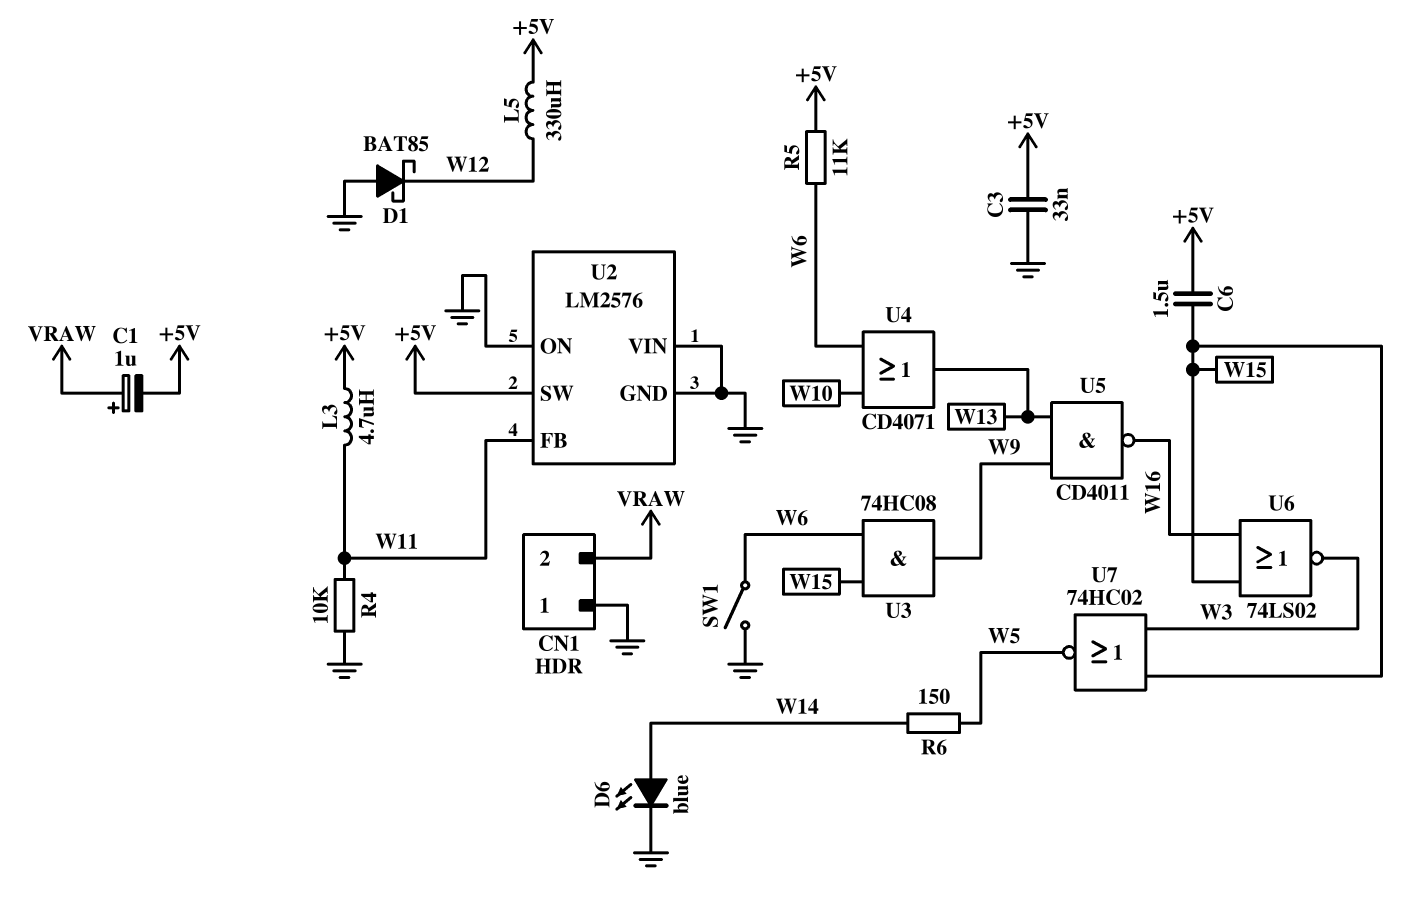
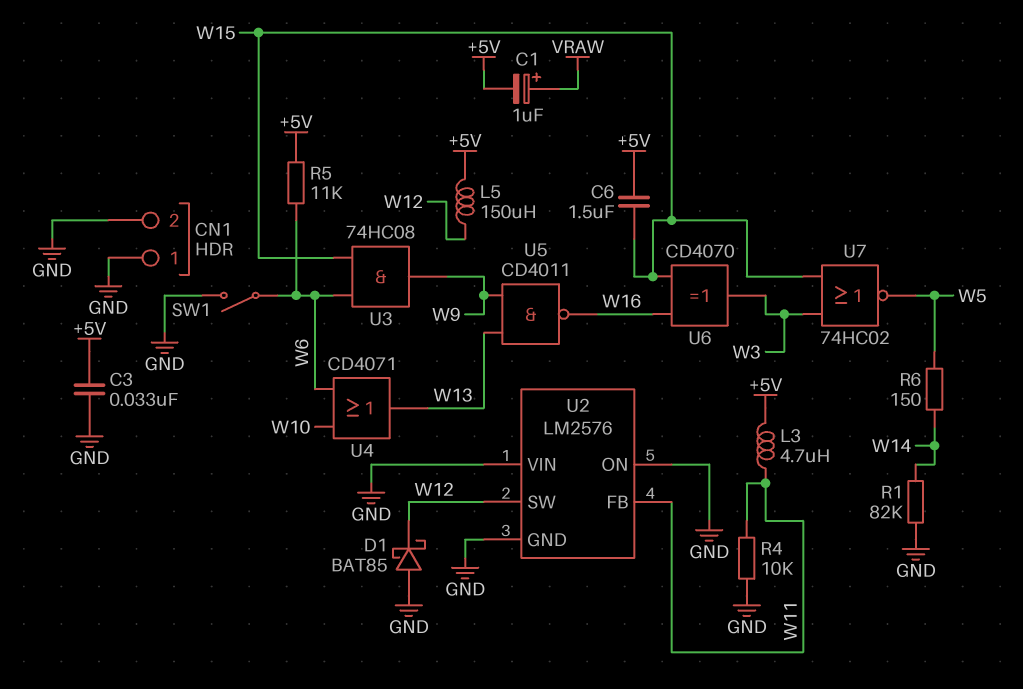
CN1 pin 2: VRAW -> GND
D6: LED blue (A W14, K GND) -> none
L5: 330uH (+5V, W12) -> 150uH (+5V, W12)
R1: none -> 82k (GND, W14)
U2 pin SW: +5V -> W12
U6: NOR 74LS02 (in W15, in W16, out W3) -> XOR CD4070 (in W15, in W16, out W3)

